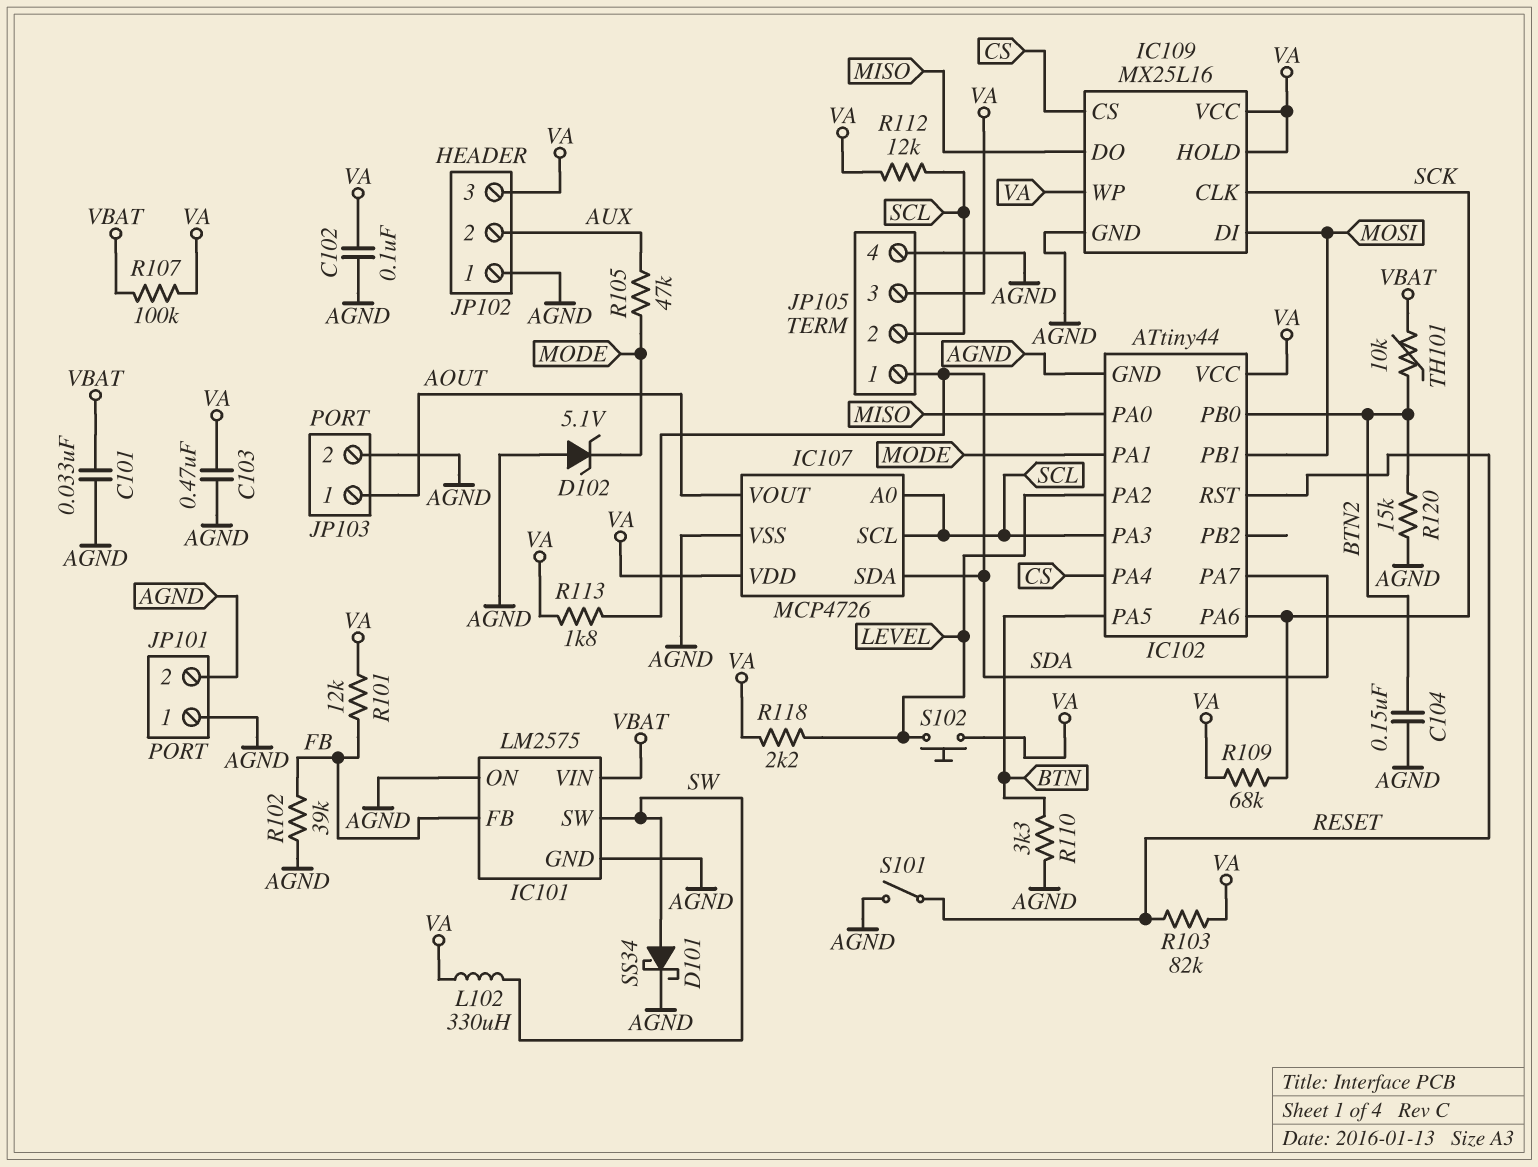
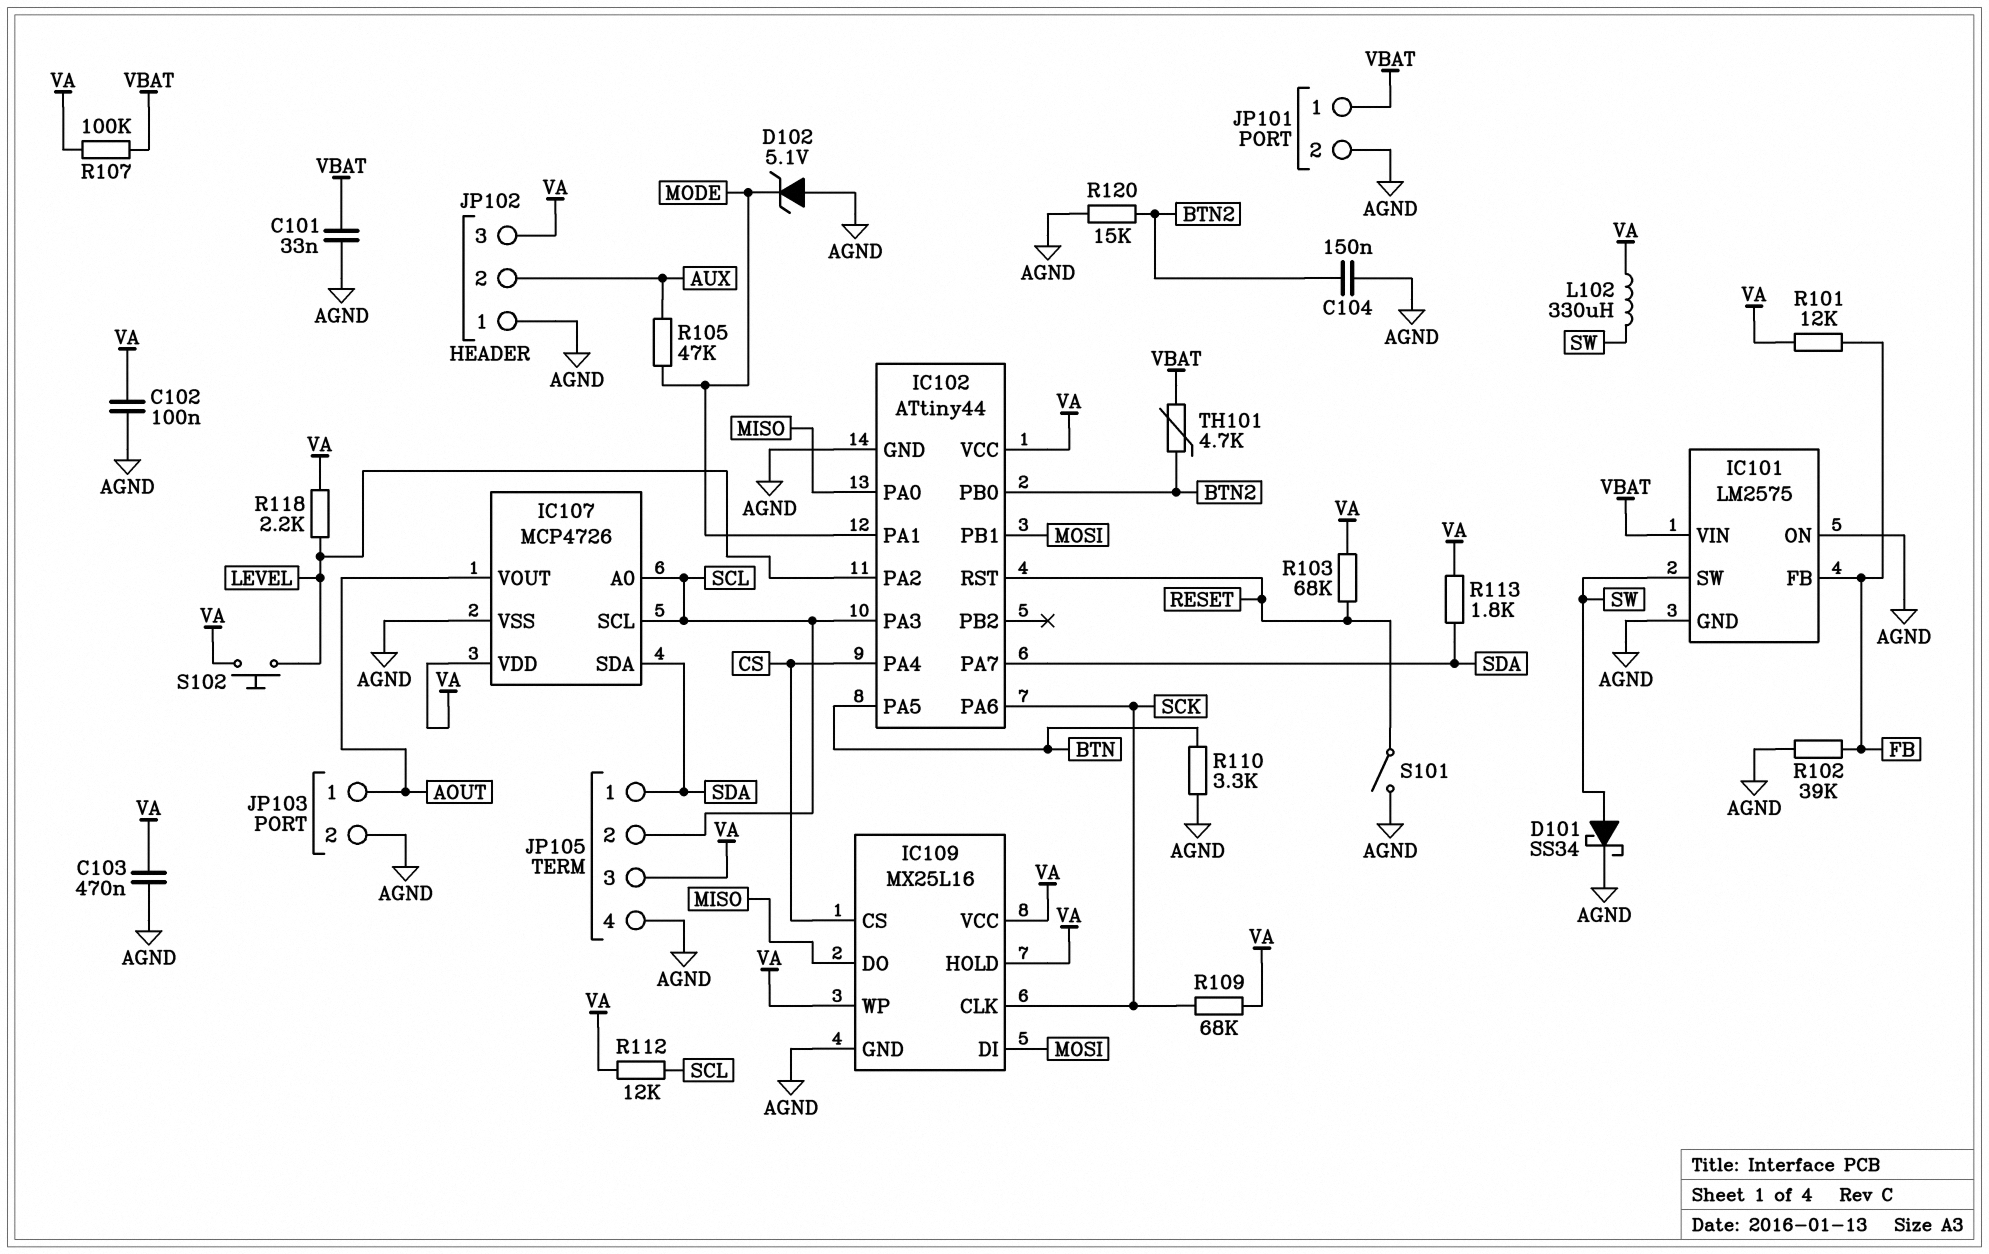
JP101 pin 1: AGND -> VBAT
R103: 82k (RESET, VA) -> 68k (RESET, VA)
TH101: 10k (BTN2, VBAT) -> 4.7k (BTN2, VBAT)

